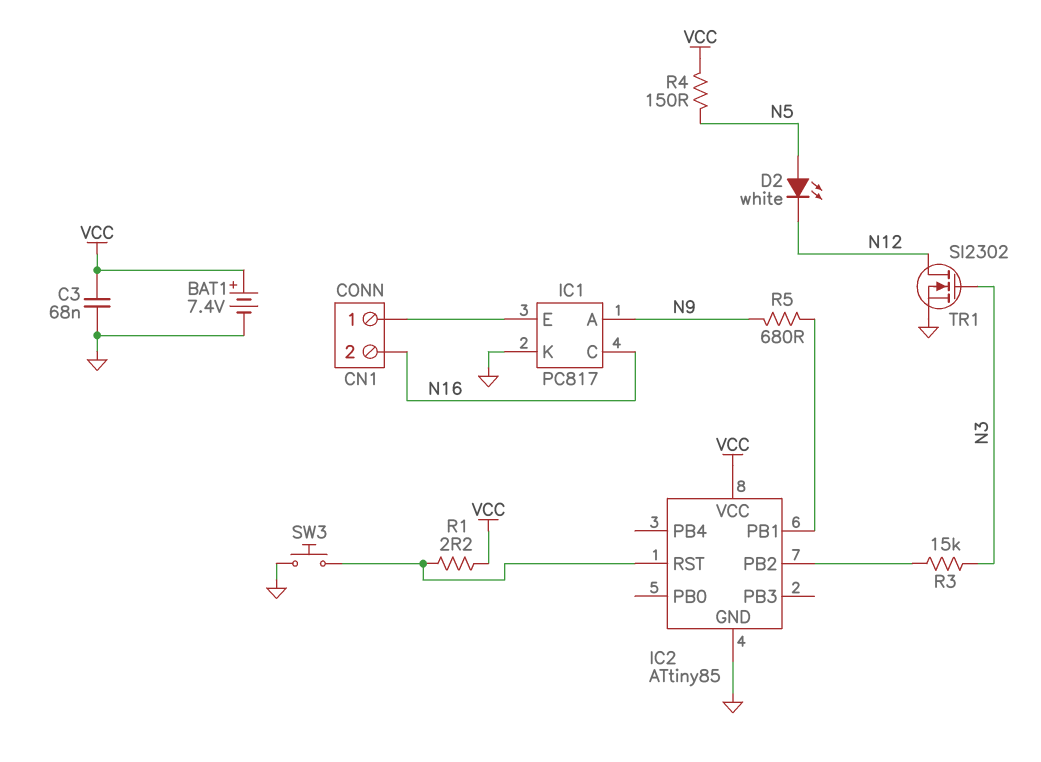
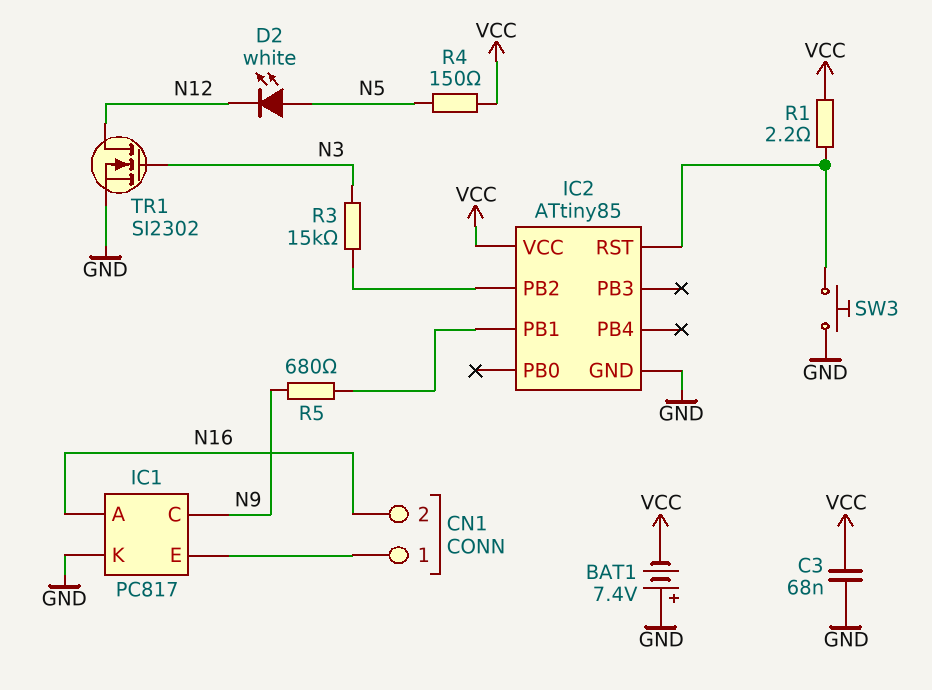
BAT1: 7.4V (plus VCC, minus GND) -> 7.4V (plus GND, minus VCC)
IC1 pin A: N9 -> N16
IC1 pin C: N16 -> N9

